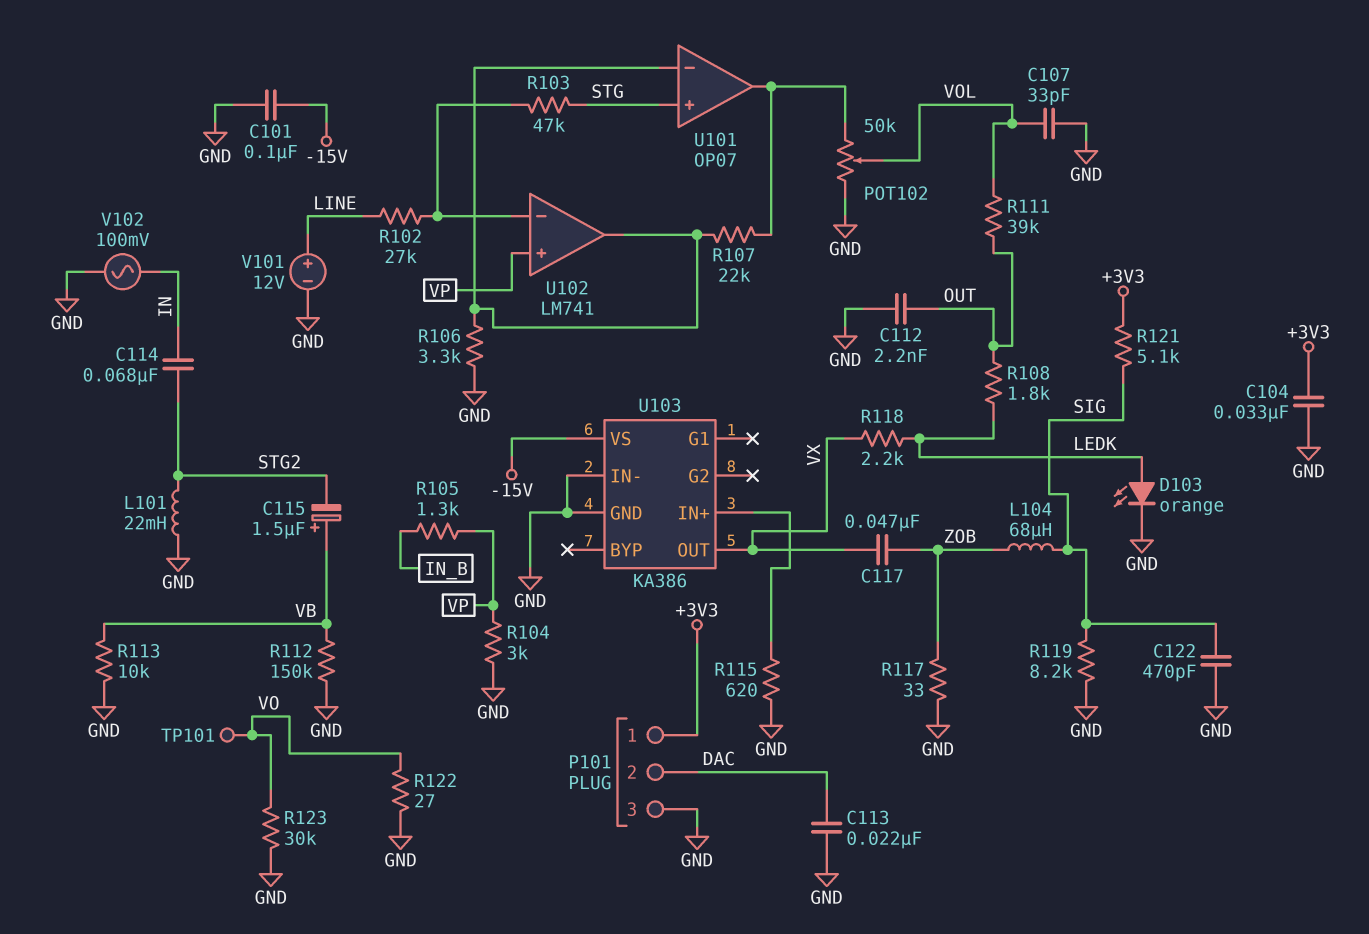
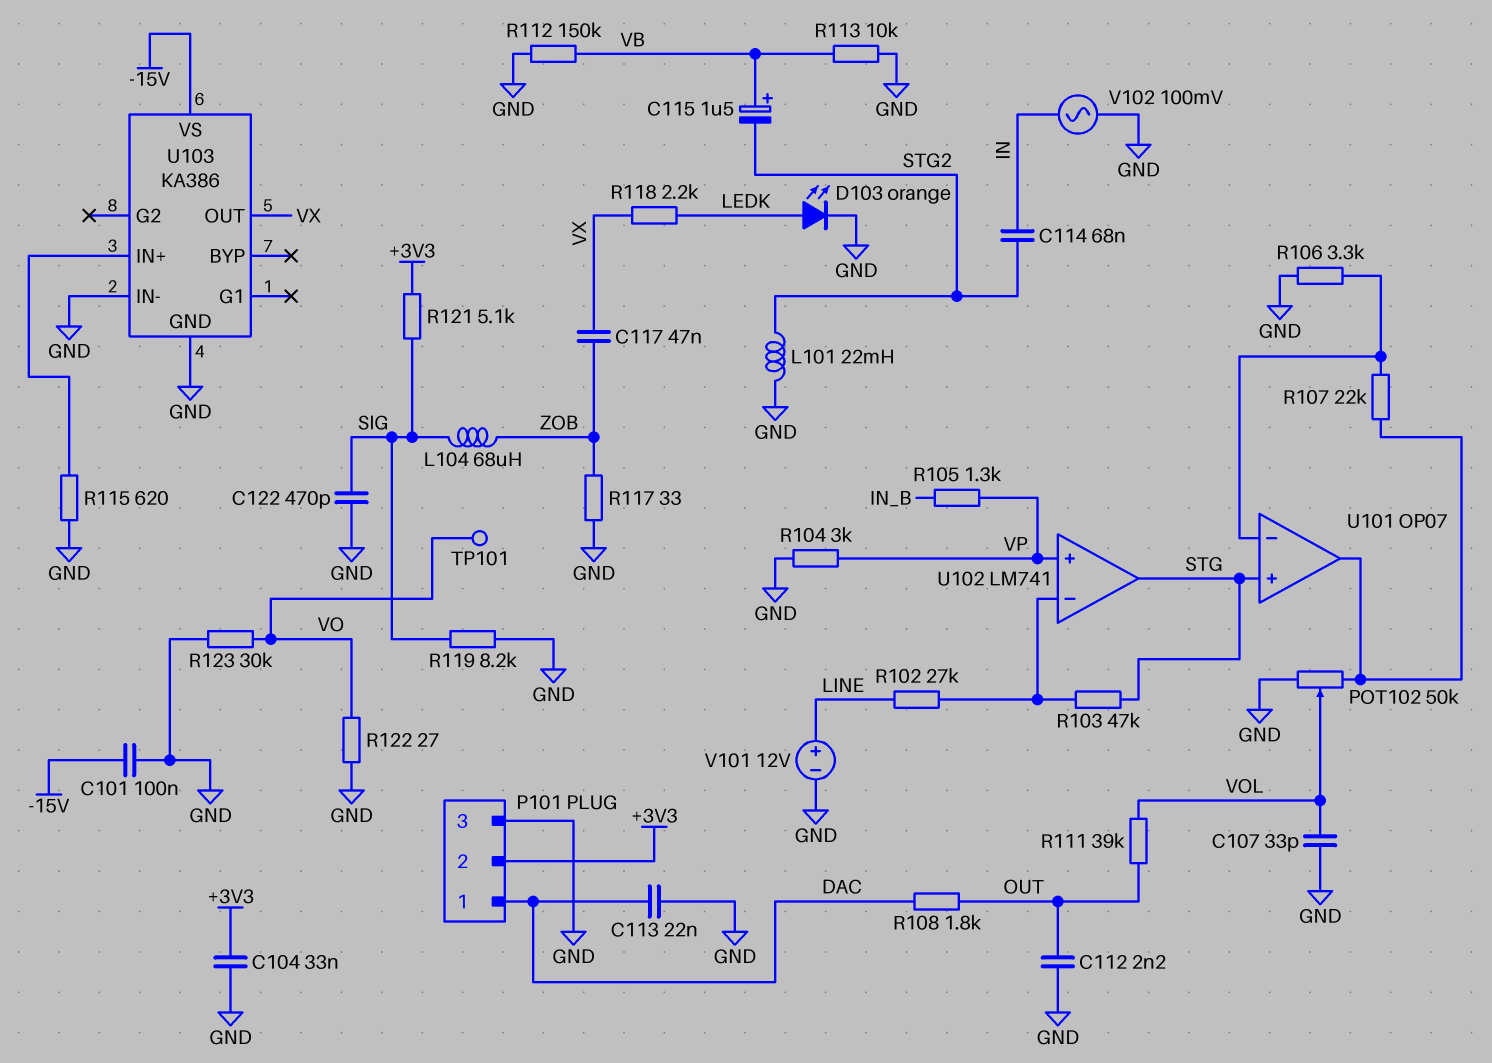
P101 pin 1: +3V3 -> DAC
P101 pin 2: DAC -> +3V3
R108: 1.8k (LEDK, OUT) -> 1.8k (DAC, OUT)
U102 pin out: U101/in- -> STG

